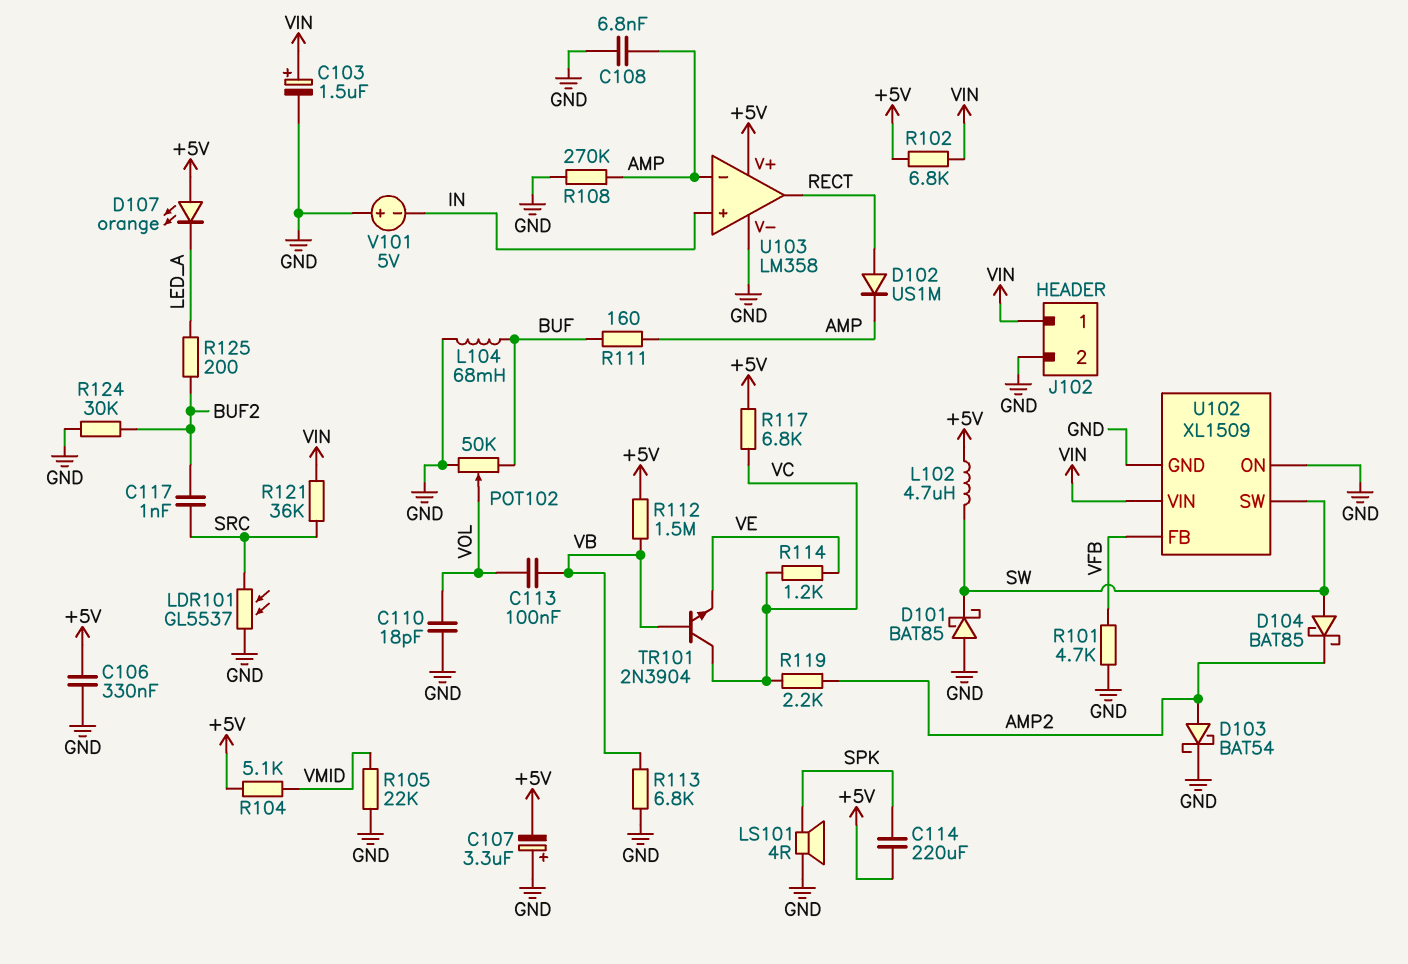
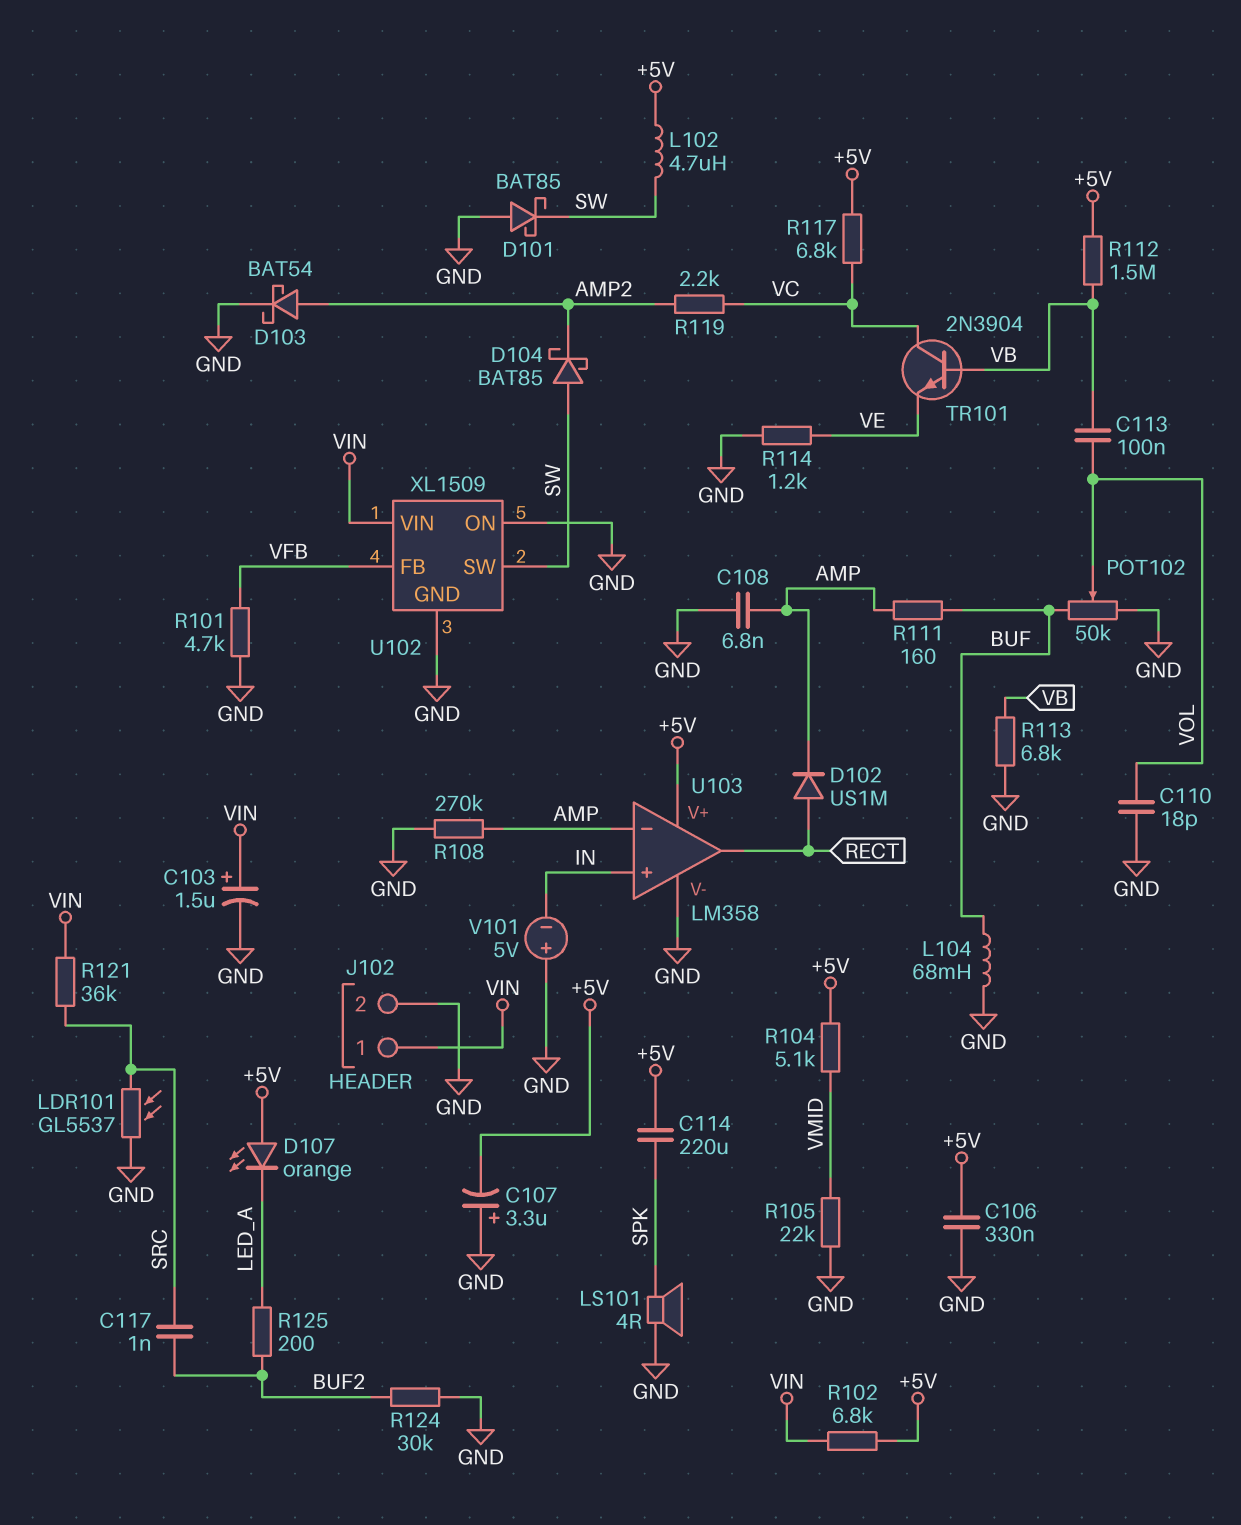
R114: 1.2k (VC, VE) -> 1.2k (GND, VE)

